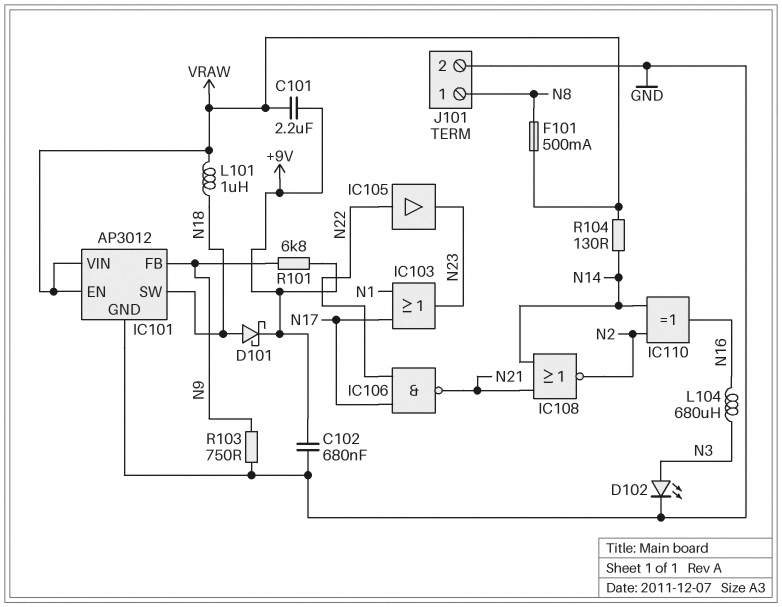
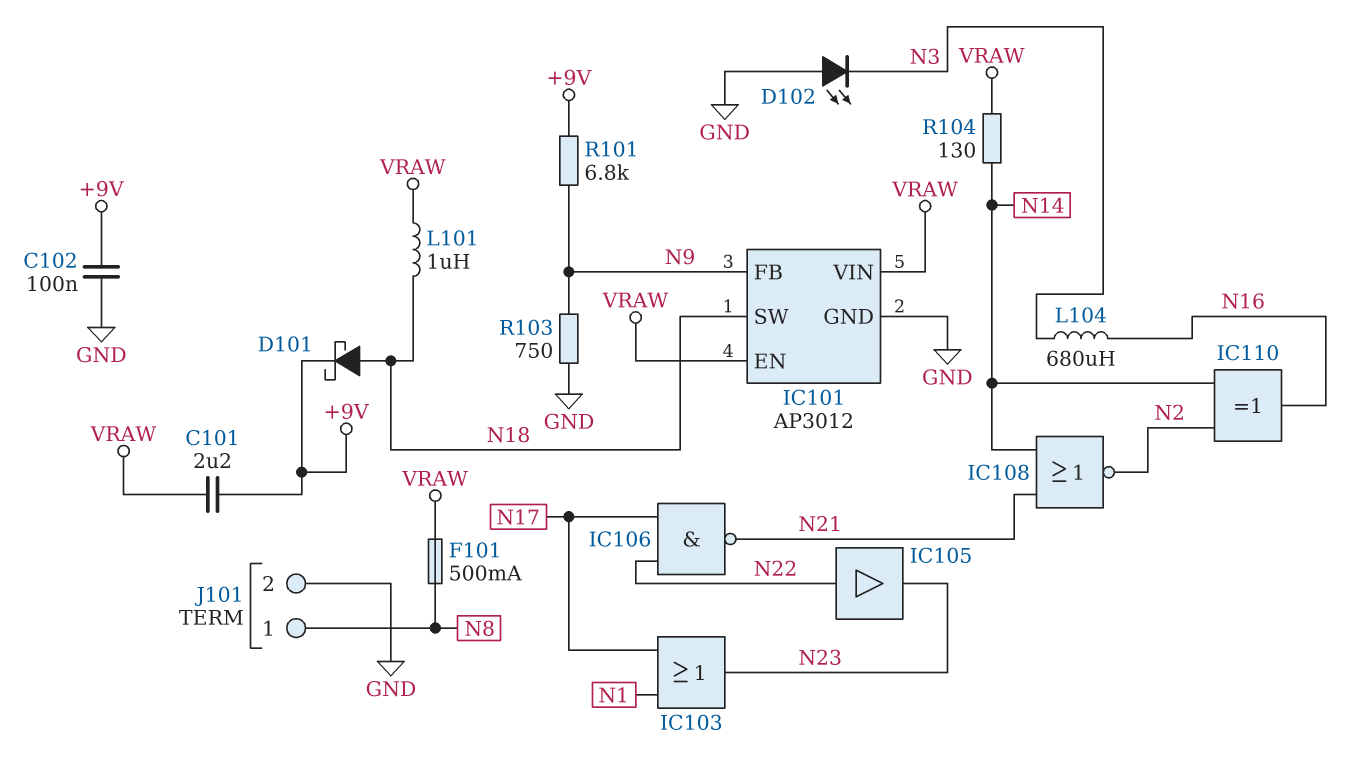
C102: 680nF (+9V, GND) -> 100nF (+9V, GND)
D102: LED (A N3, K GND) -> LED (A GND, K N3)

